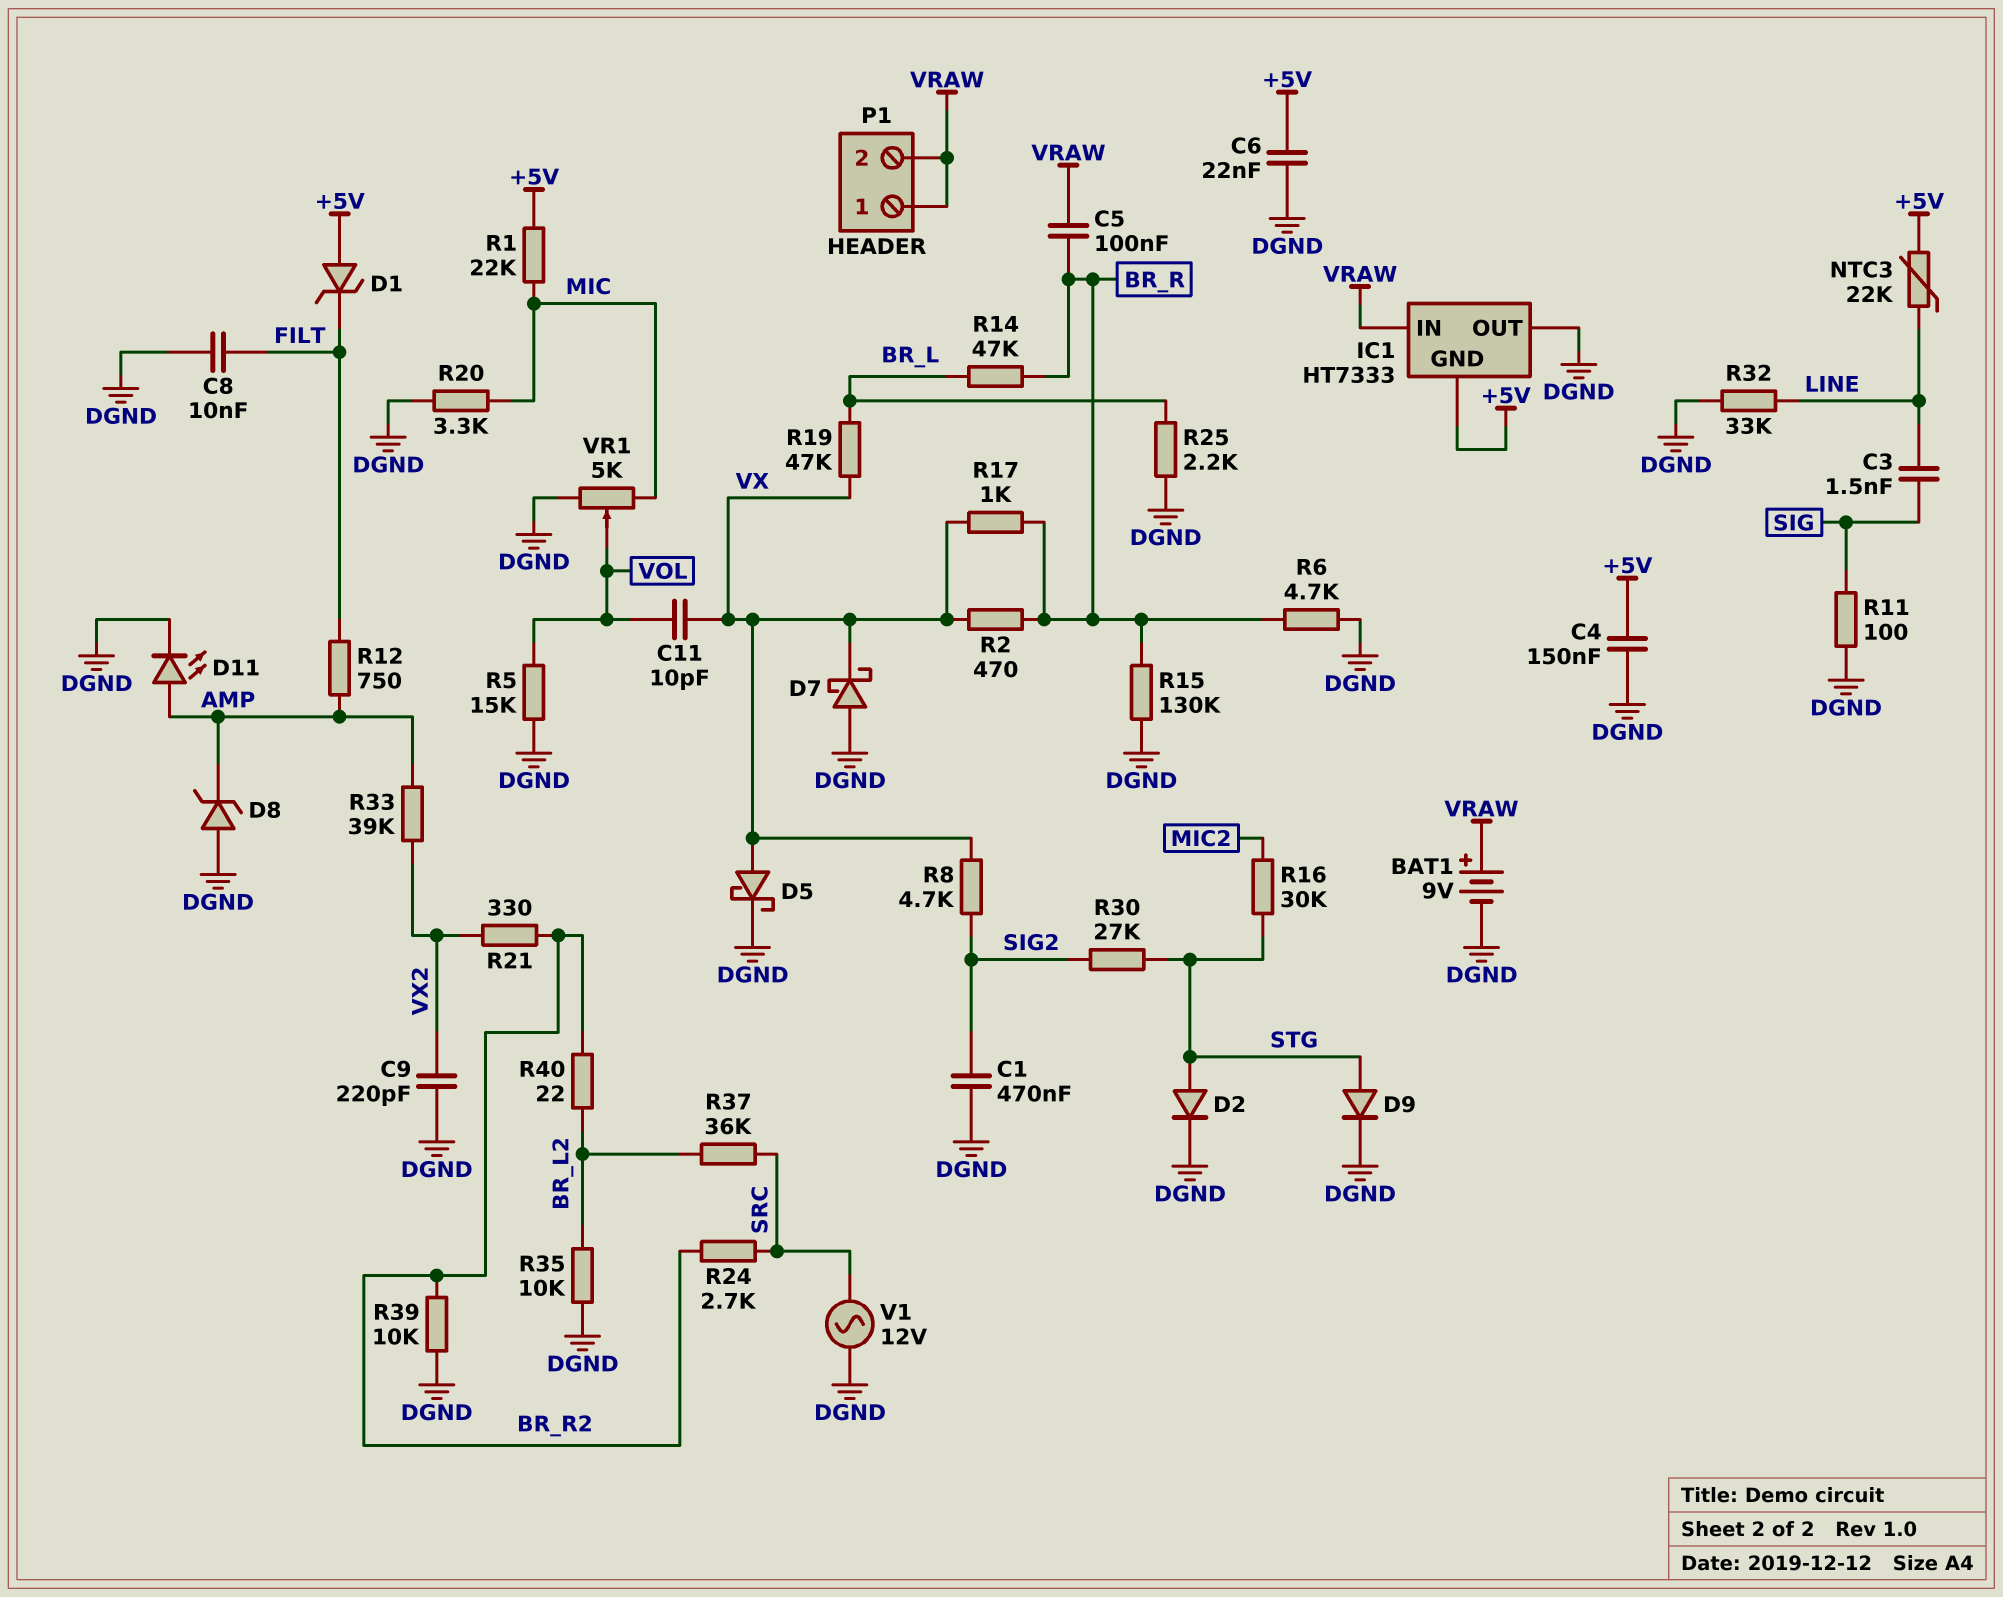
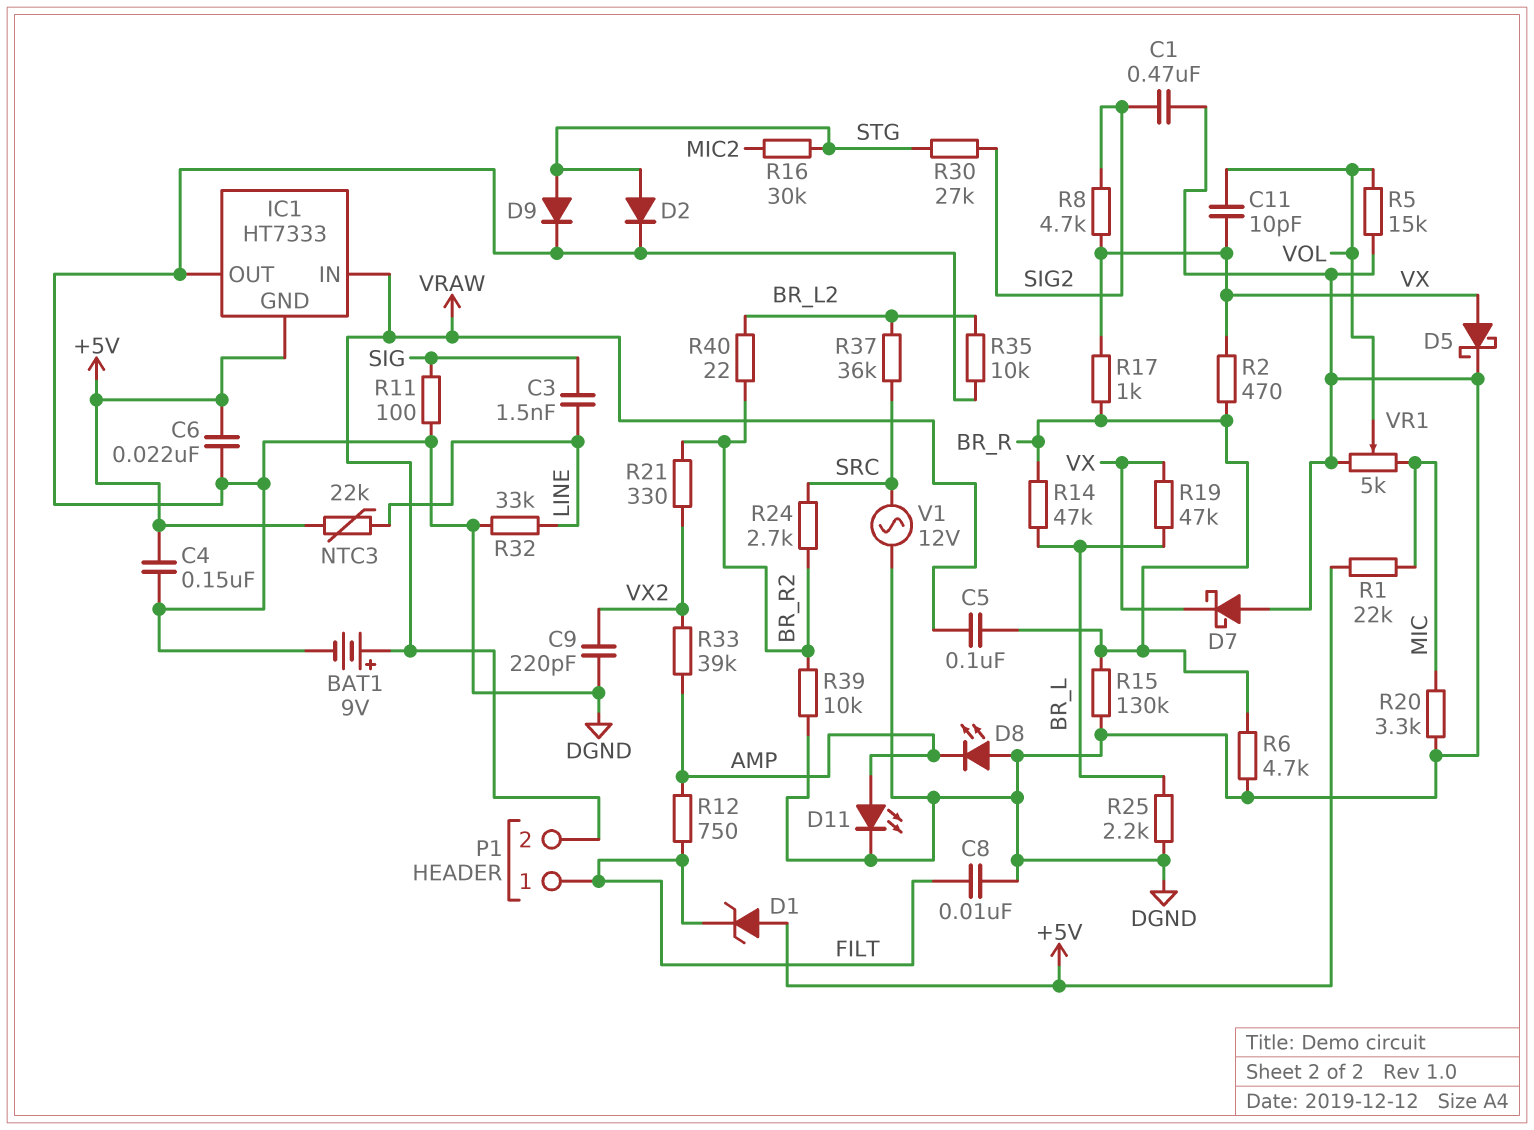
D8: zener (A DGND, K AMP) -> LED (A DGND, K AMP)
P1 pin 1: VRAW -> FILT

